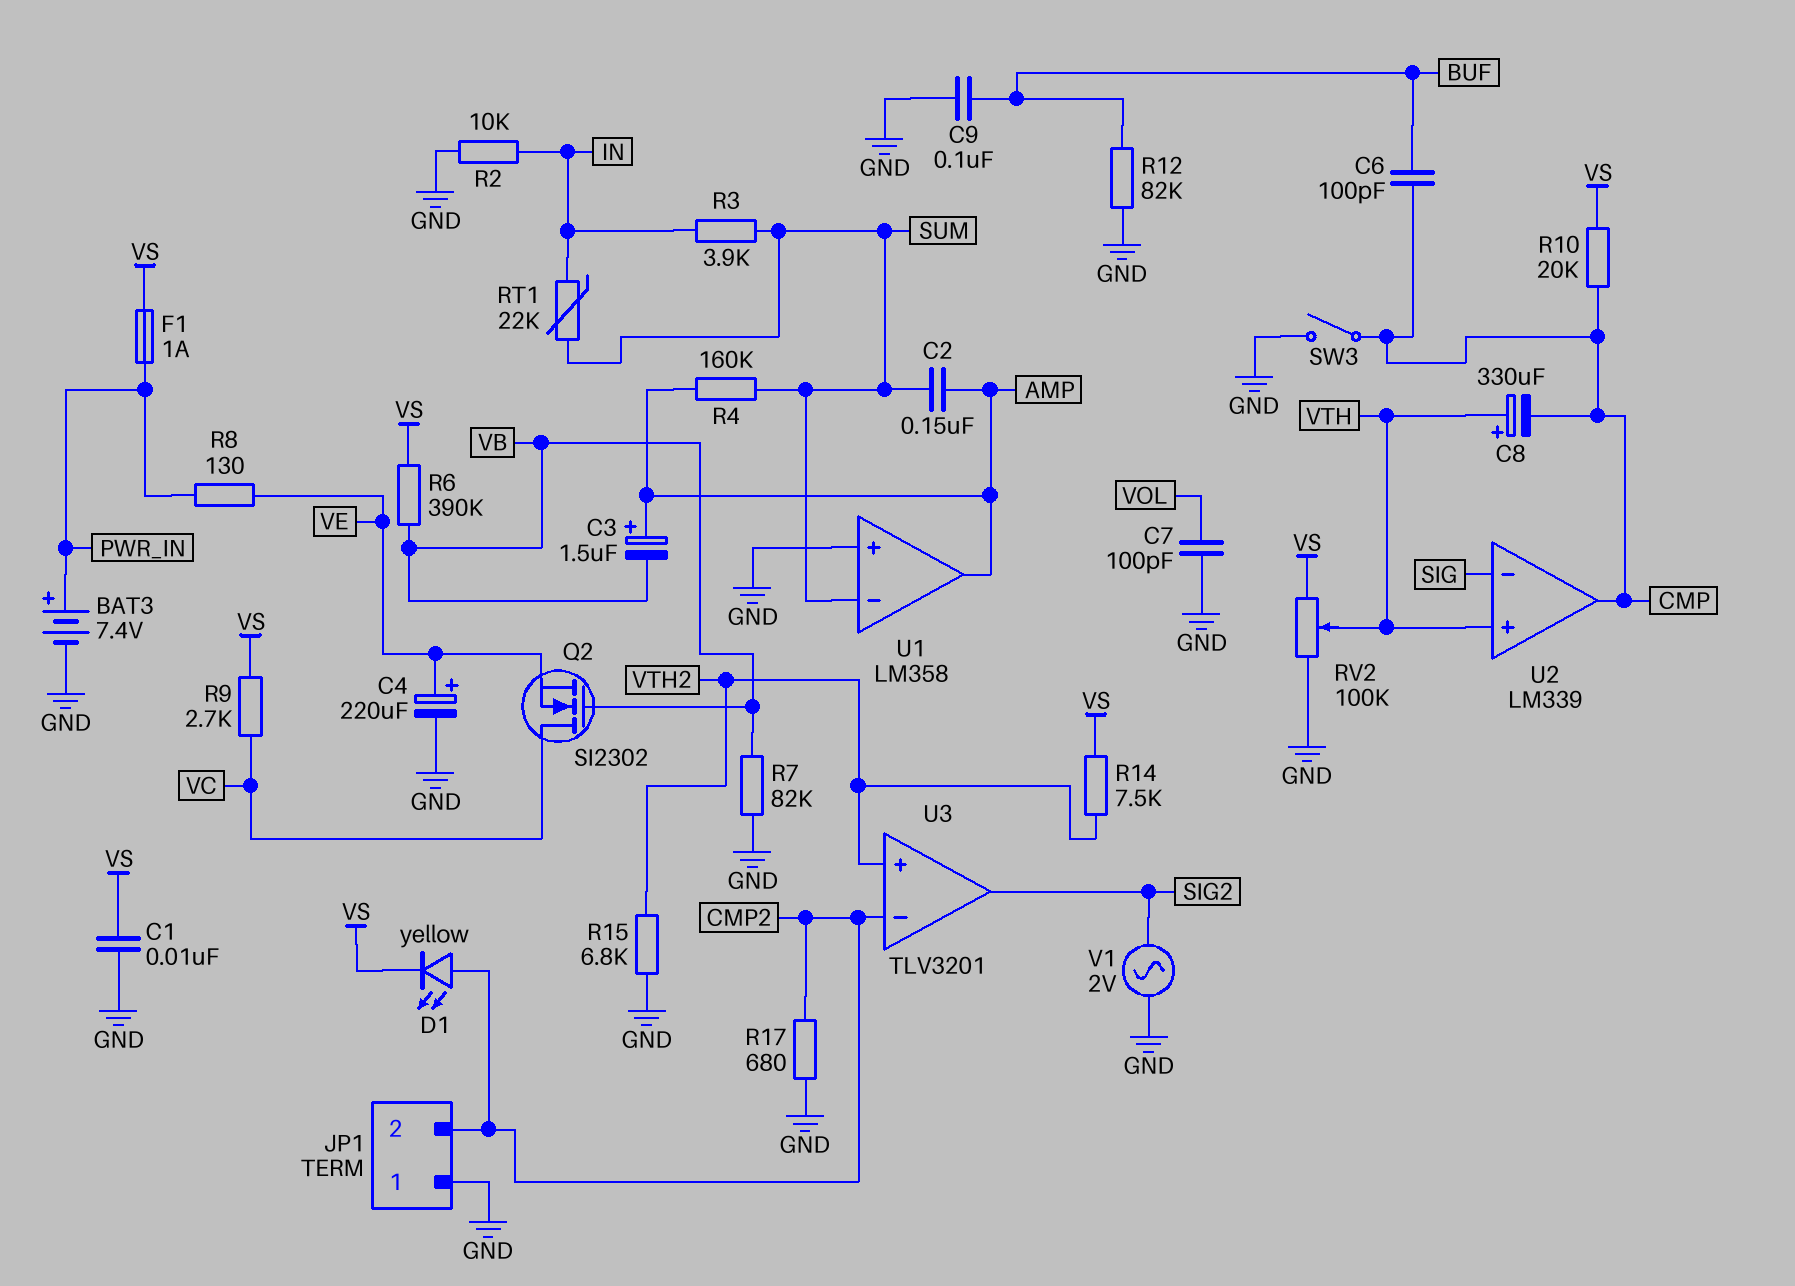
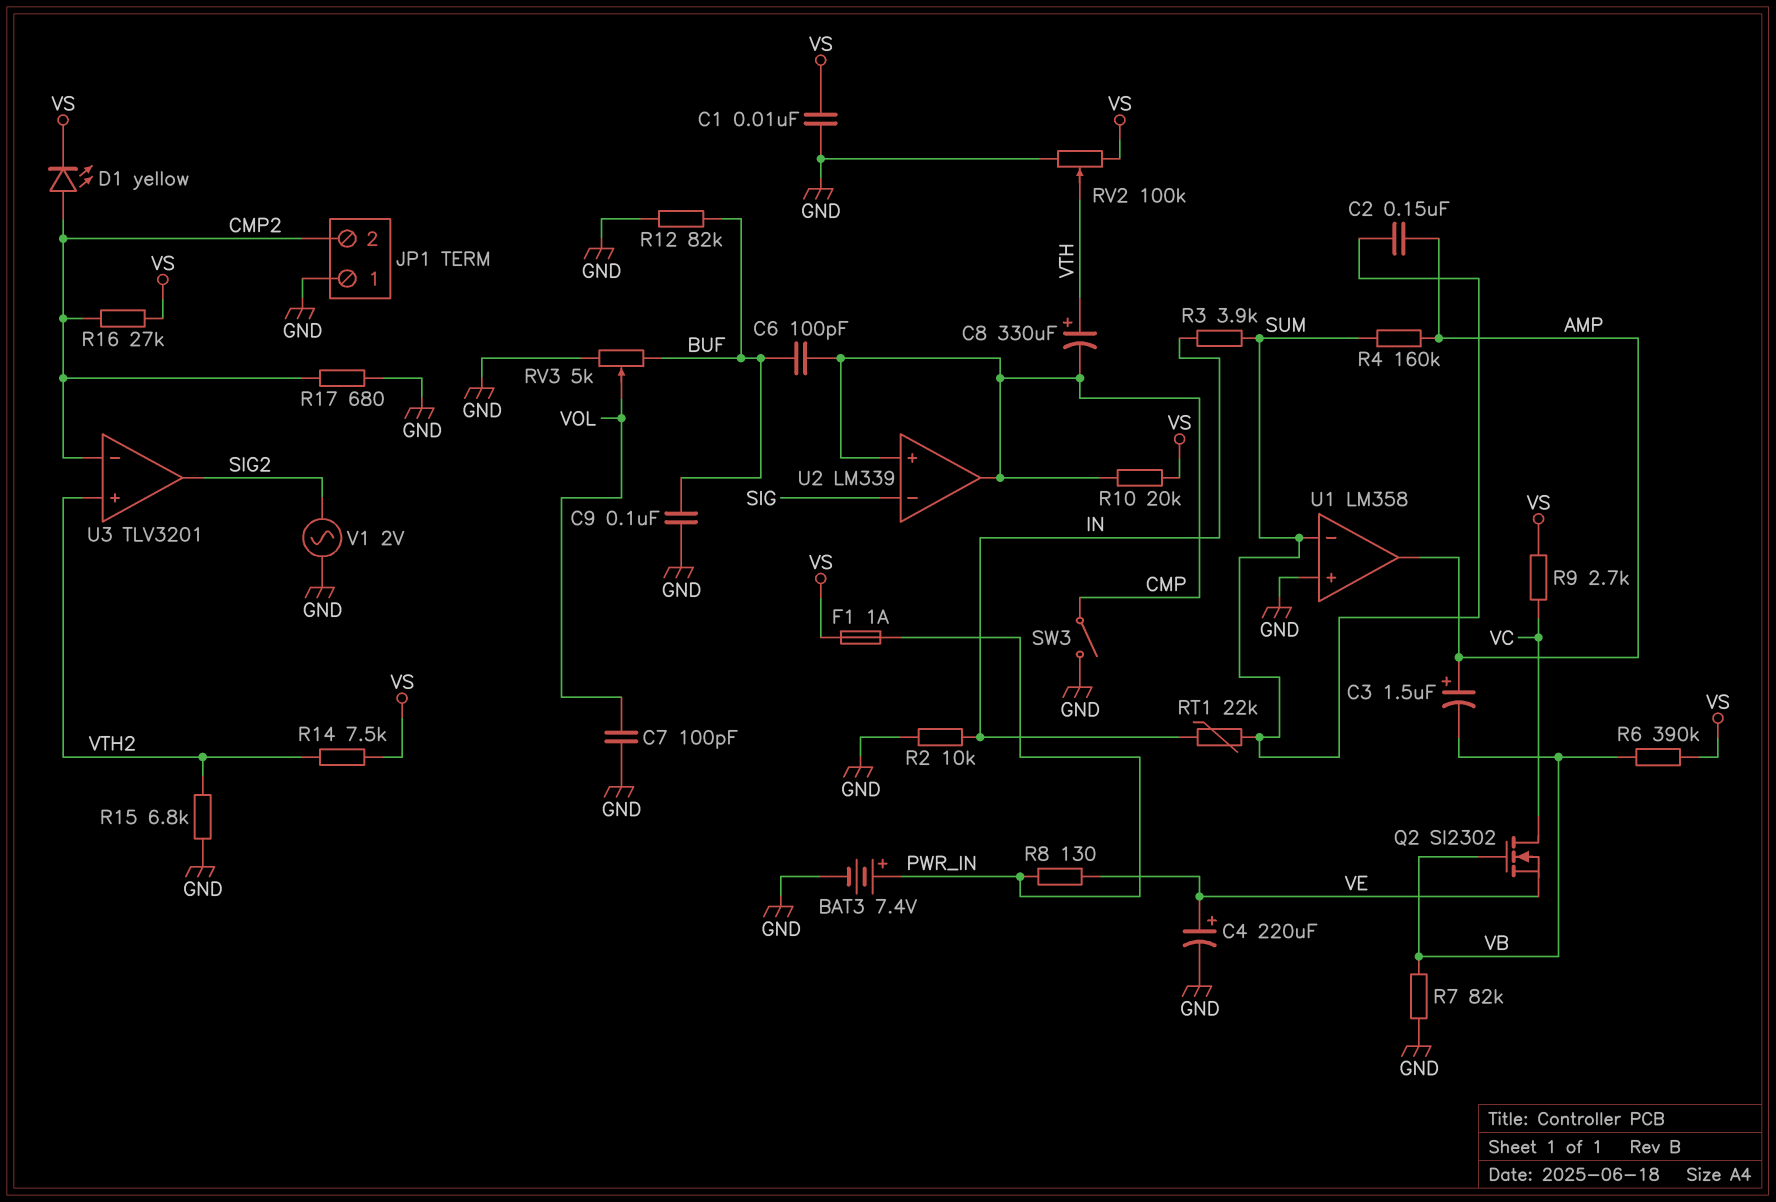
R16: none -> 27k (CMP2, VS)
RV3: none -> 5k (BUF, GND, wiper VOL)
U2 pin in+: VTH -> CMP

